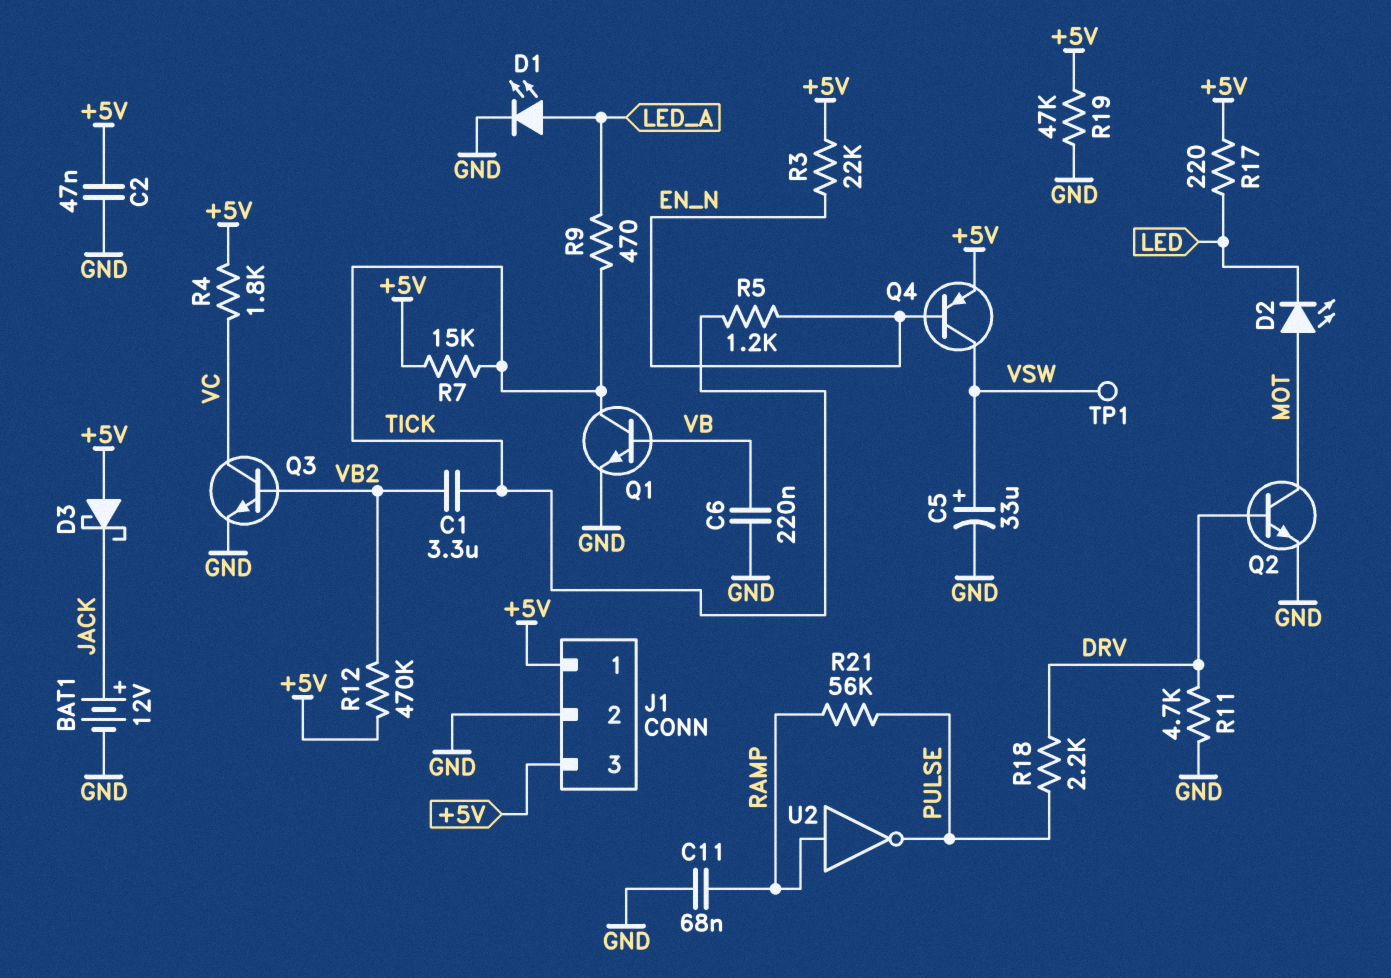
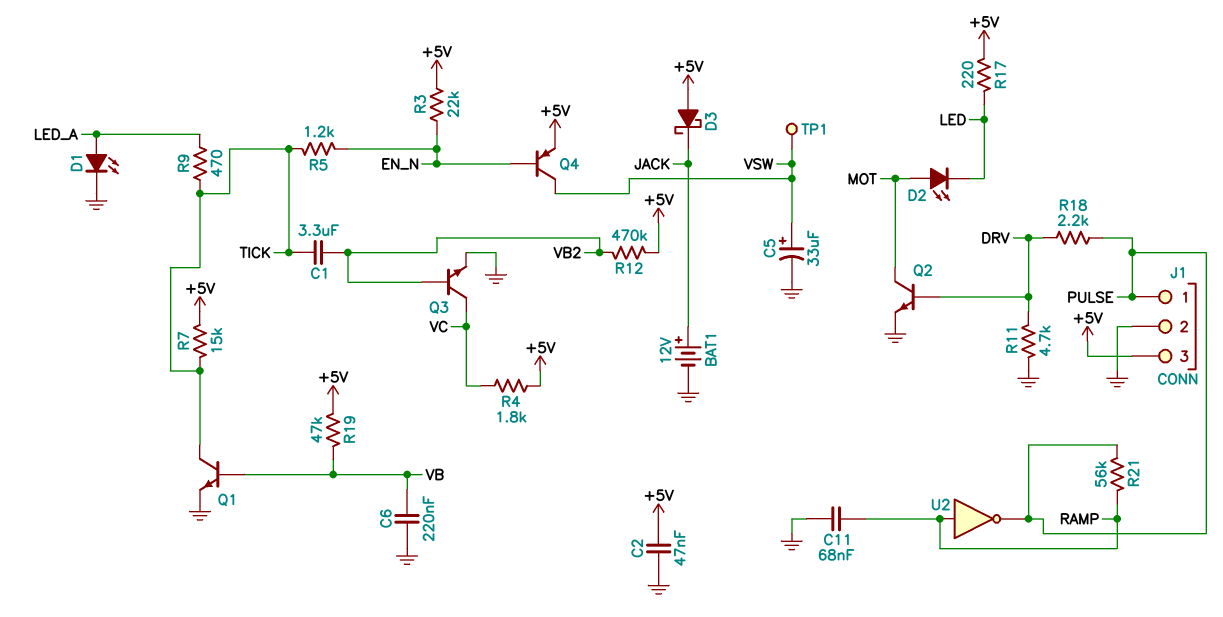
J1 pin 1: +5V -> PULSE
R19: 47k (+5V, GND) -> 47k (+5V, VB)

